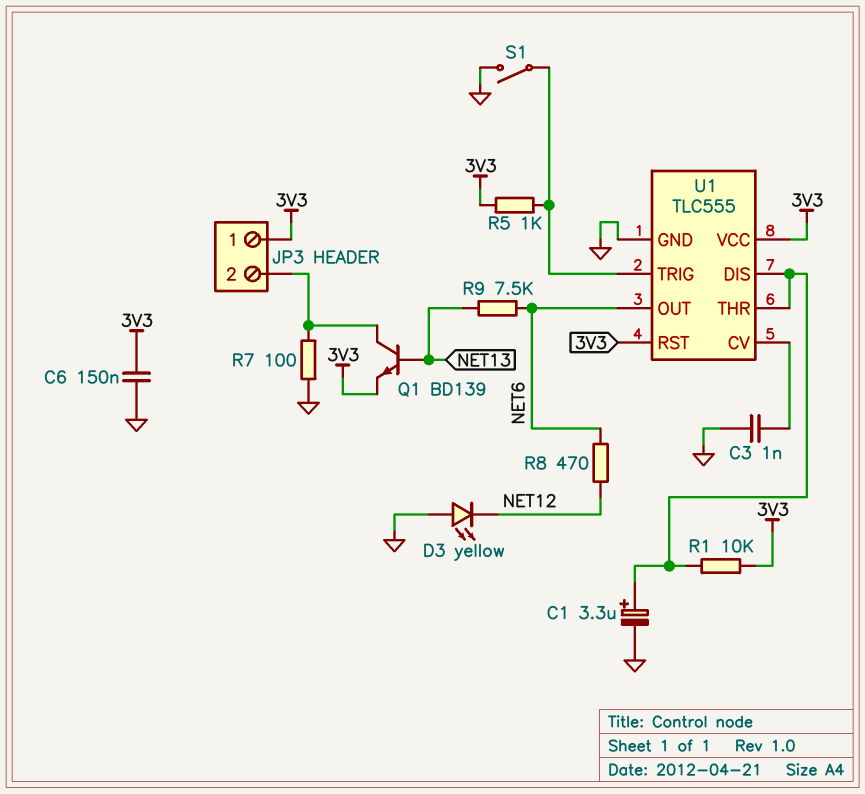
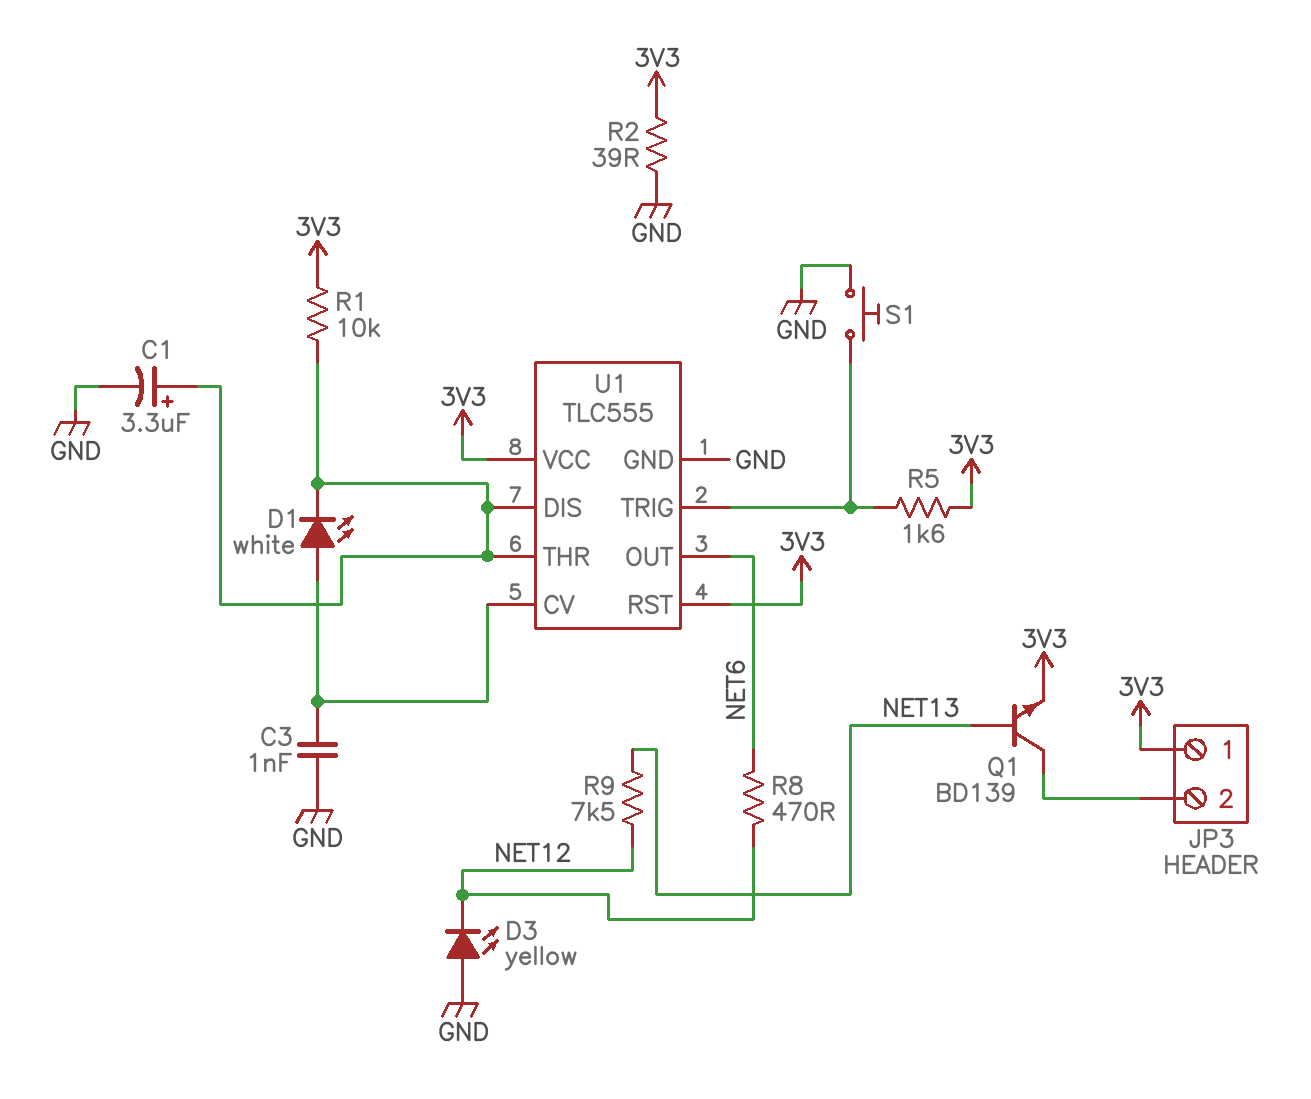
C6: 150nF (3V3, GND) -> none
D1: none -> LED white (A U1/CV, K U1/DIS)
R2: none -> 39 (3V3, GND)
R5: 1k (3V3, U1/TRIG) -> 1.6k (3V3, U1/TRIG)
R7: 100 (GND, JP3/2) -> none
R9: 7.5k (NET6, NET13) -> 7.5k (NET12, NET13)
S1: switch (GND, U1/TRIG) -> button (GND, U1/TRIG)

